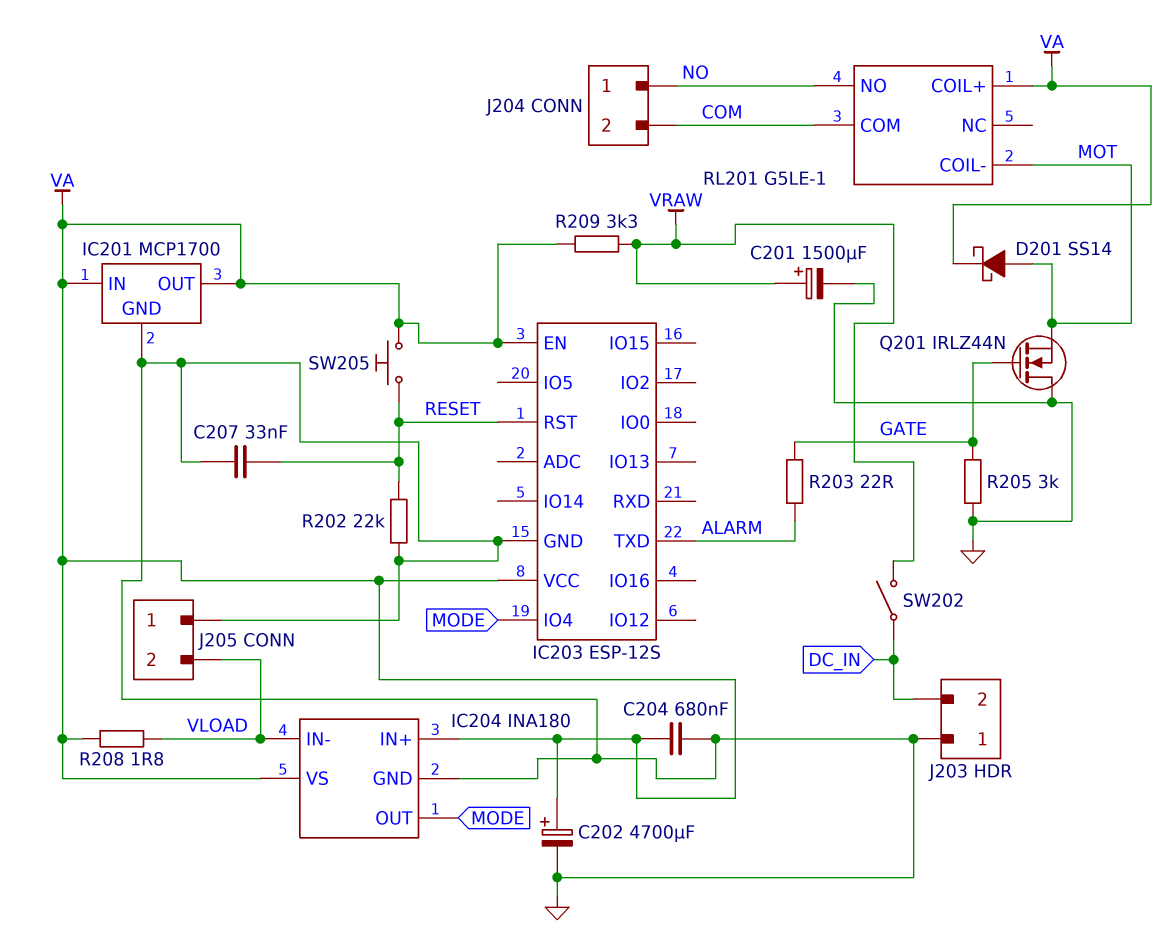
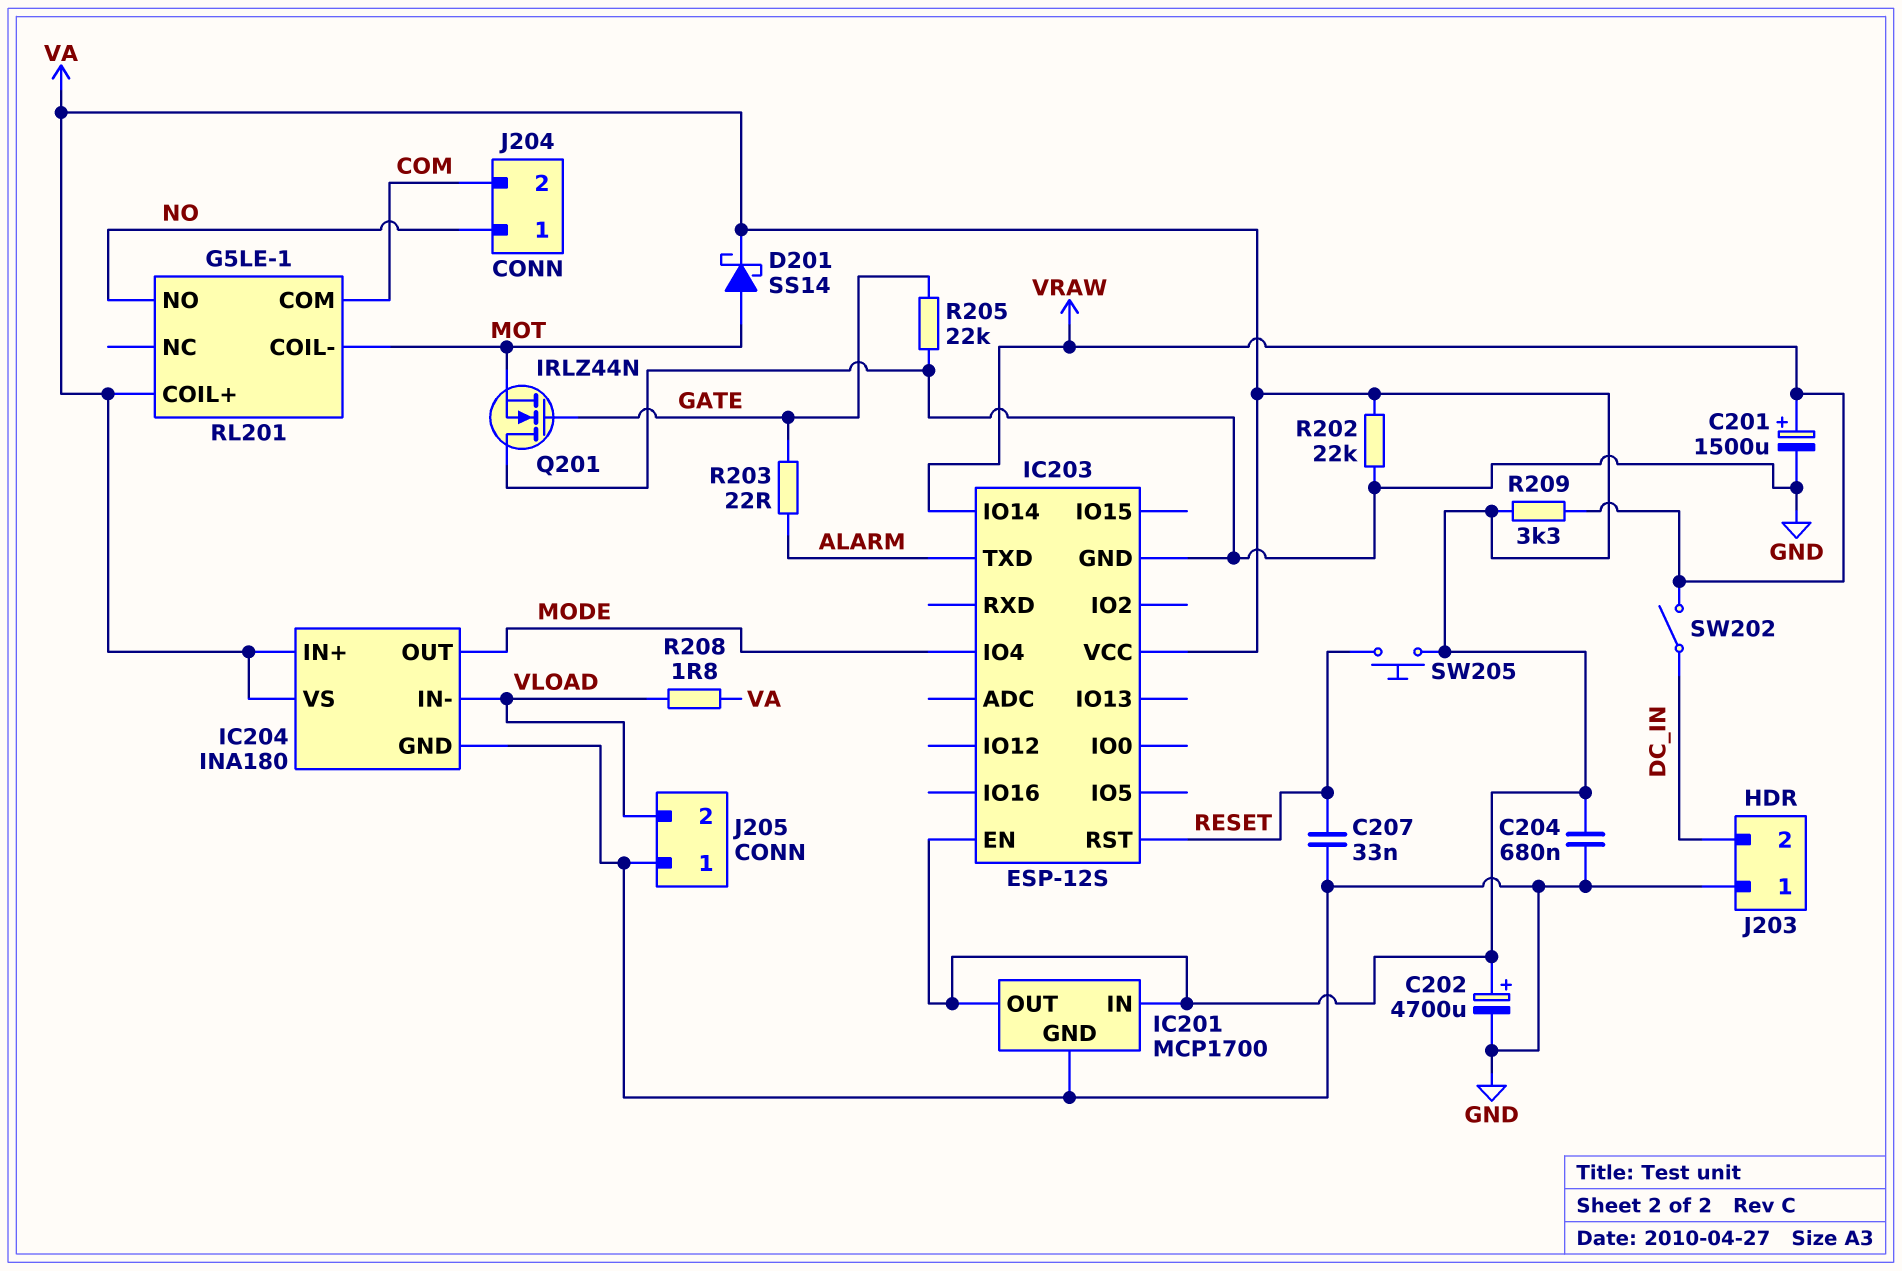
IC203 pin IO14: none -> VRAW
R202: 22k (GND, RESET) -> 22k (GND, VA)
R205: 3k (GATE, GND) -> 22k (GATE, GND)

